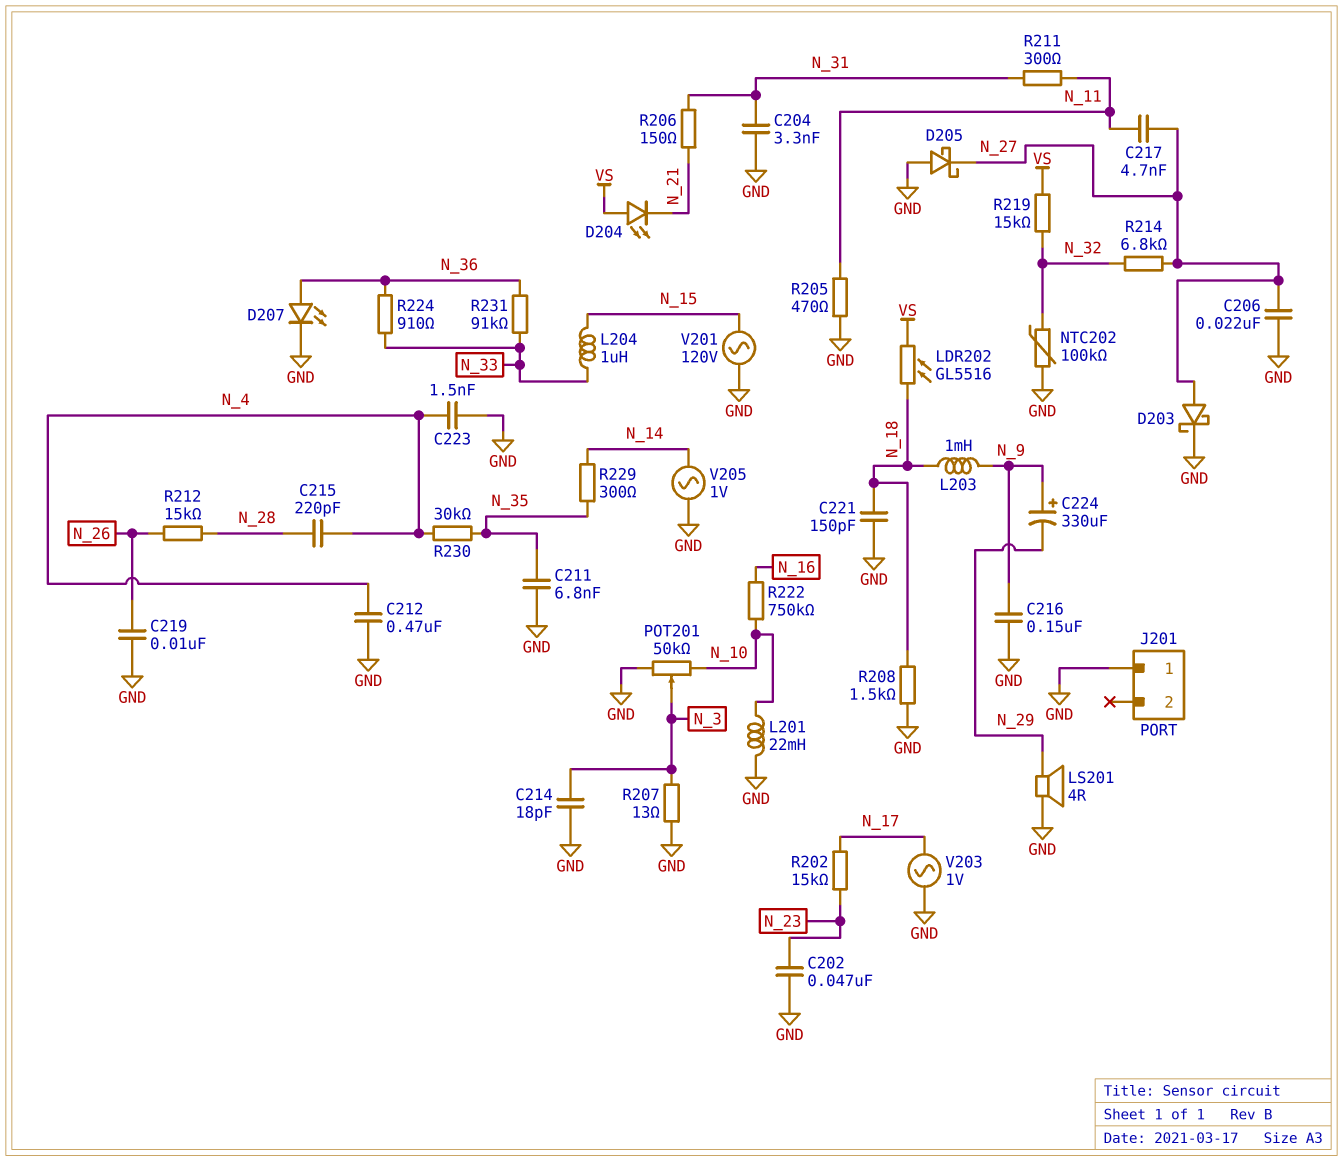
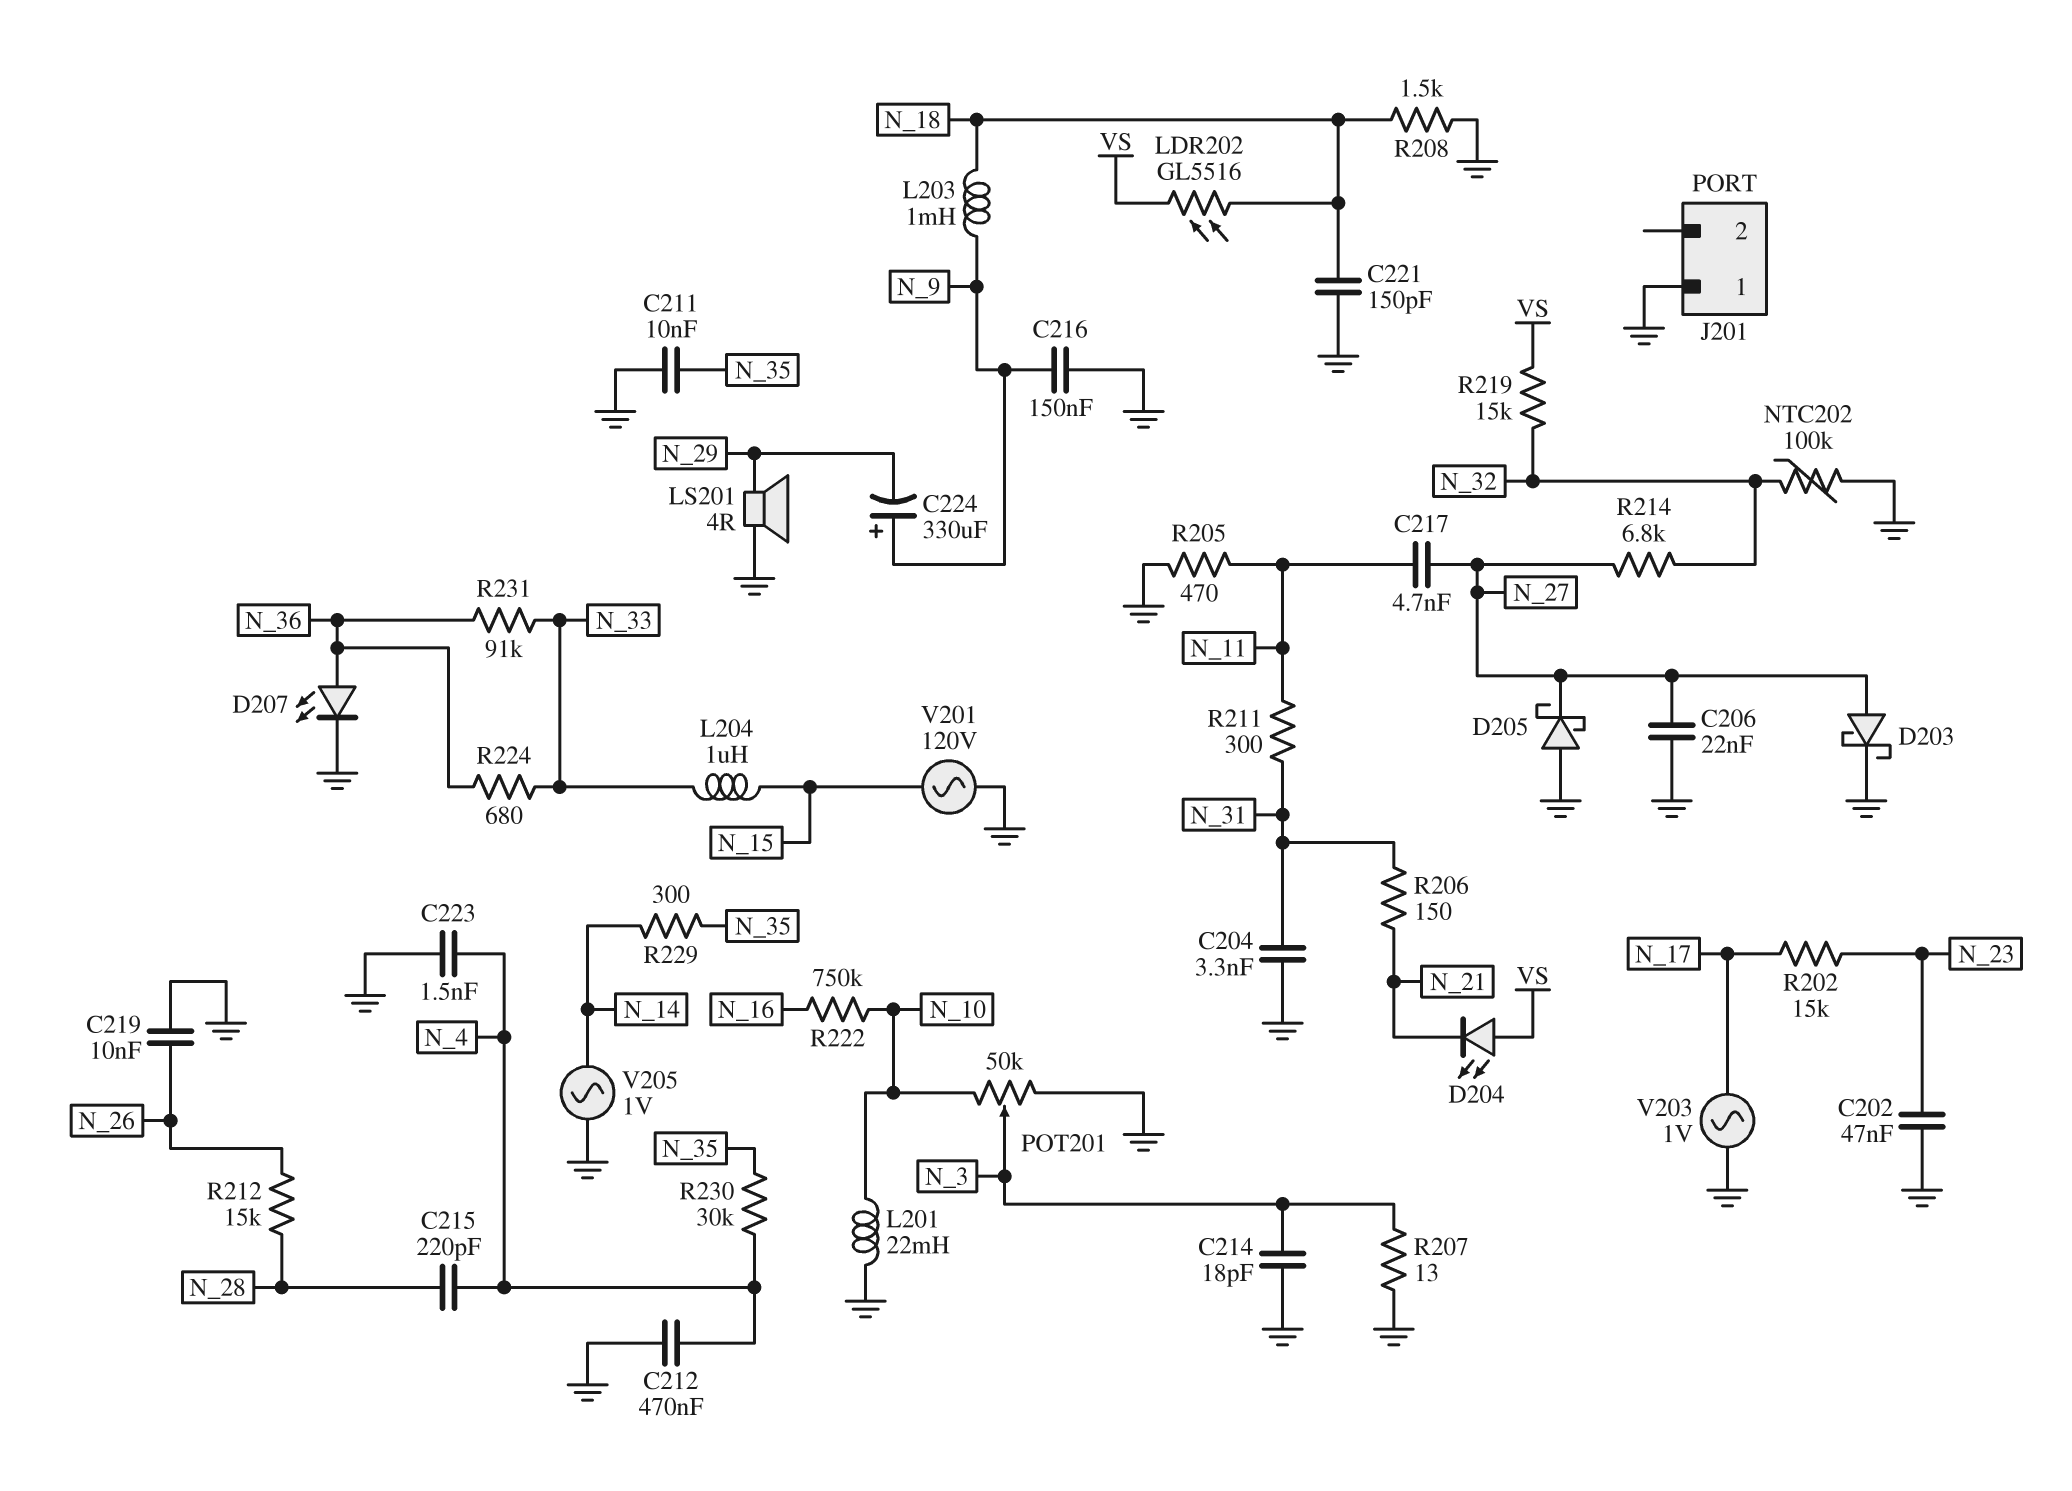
C211: 6.8nF (GND, N_35) -> 10nF (GND, N_35)
R224: 910 (N_33, N_36) -> 680 (N_33, N_36)

